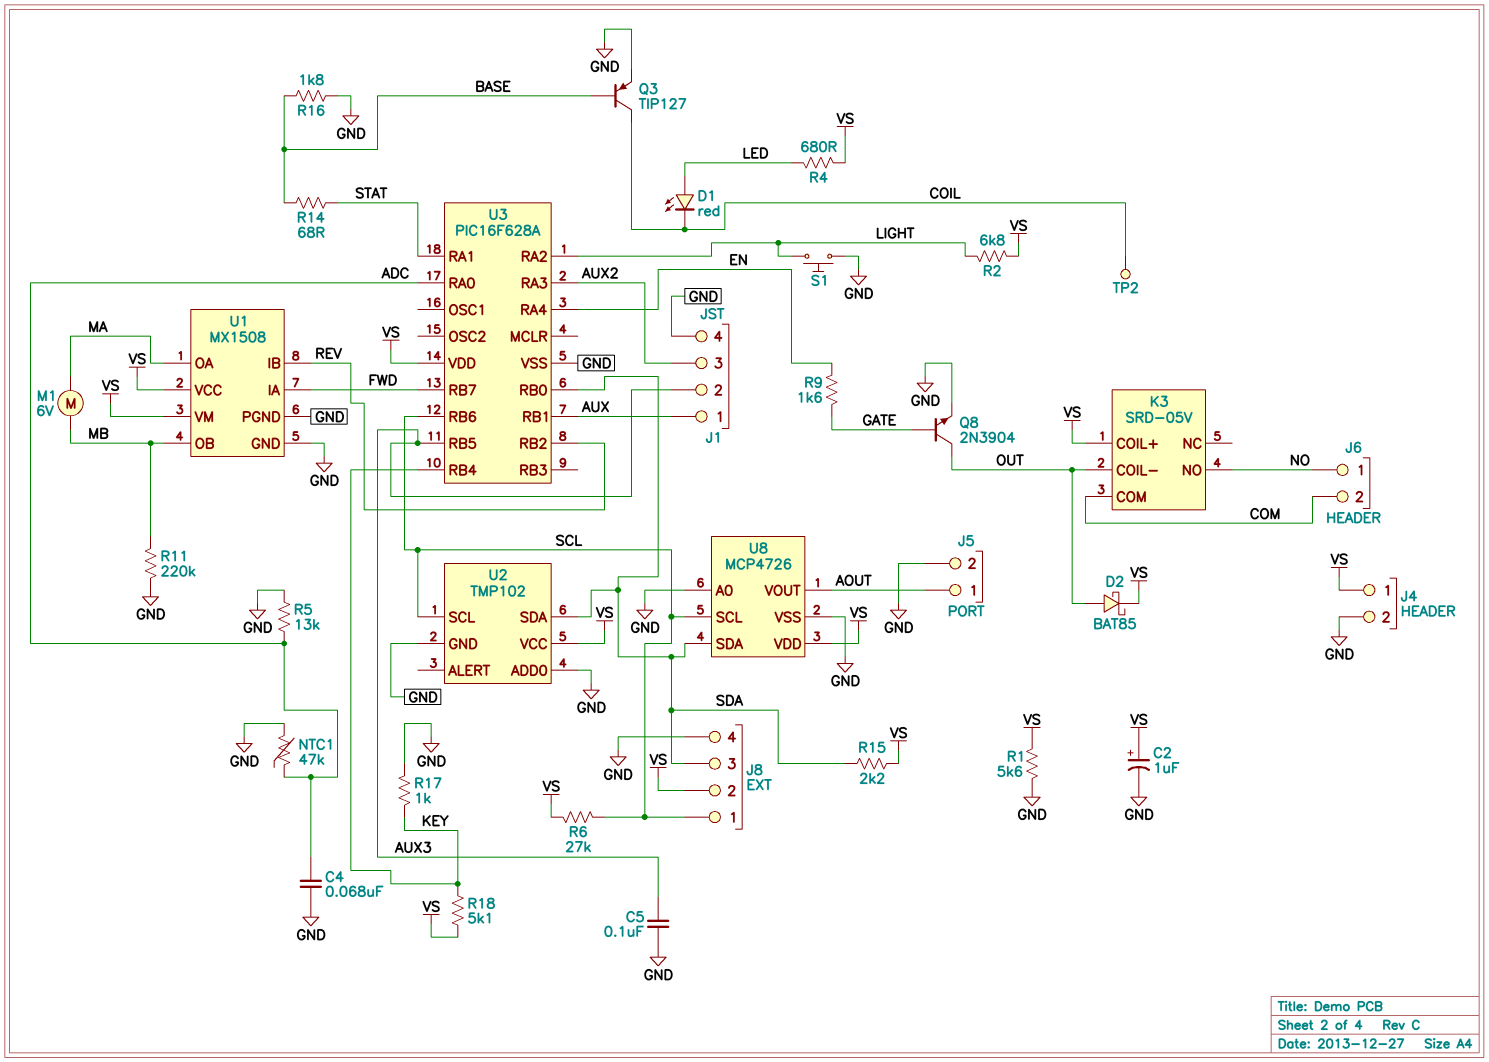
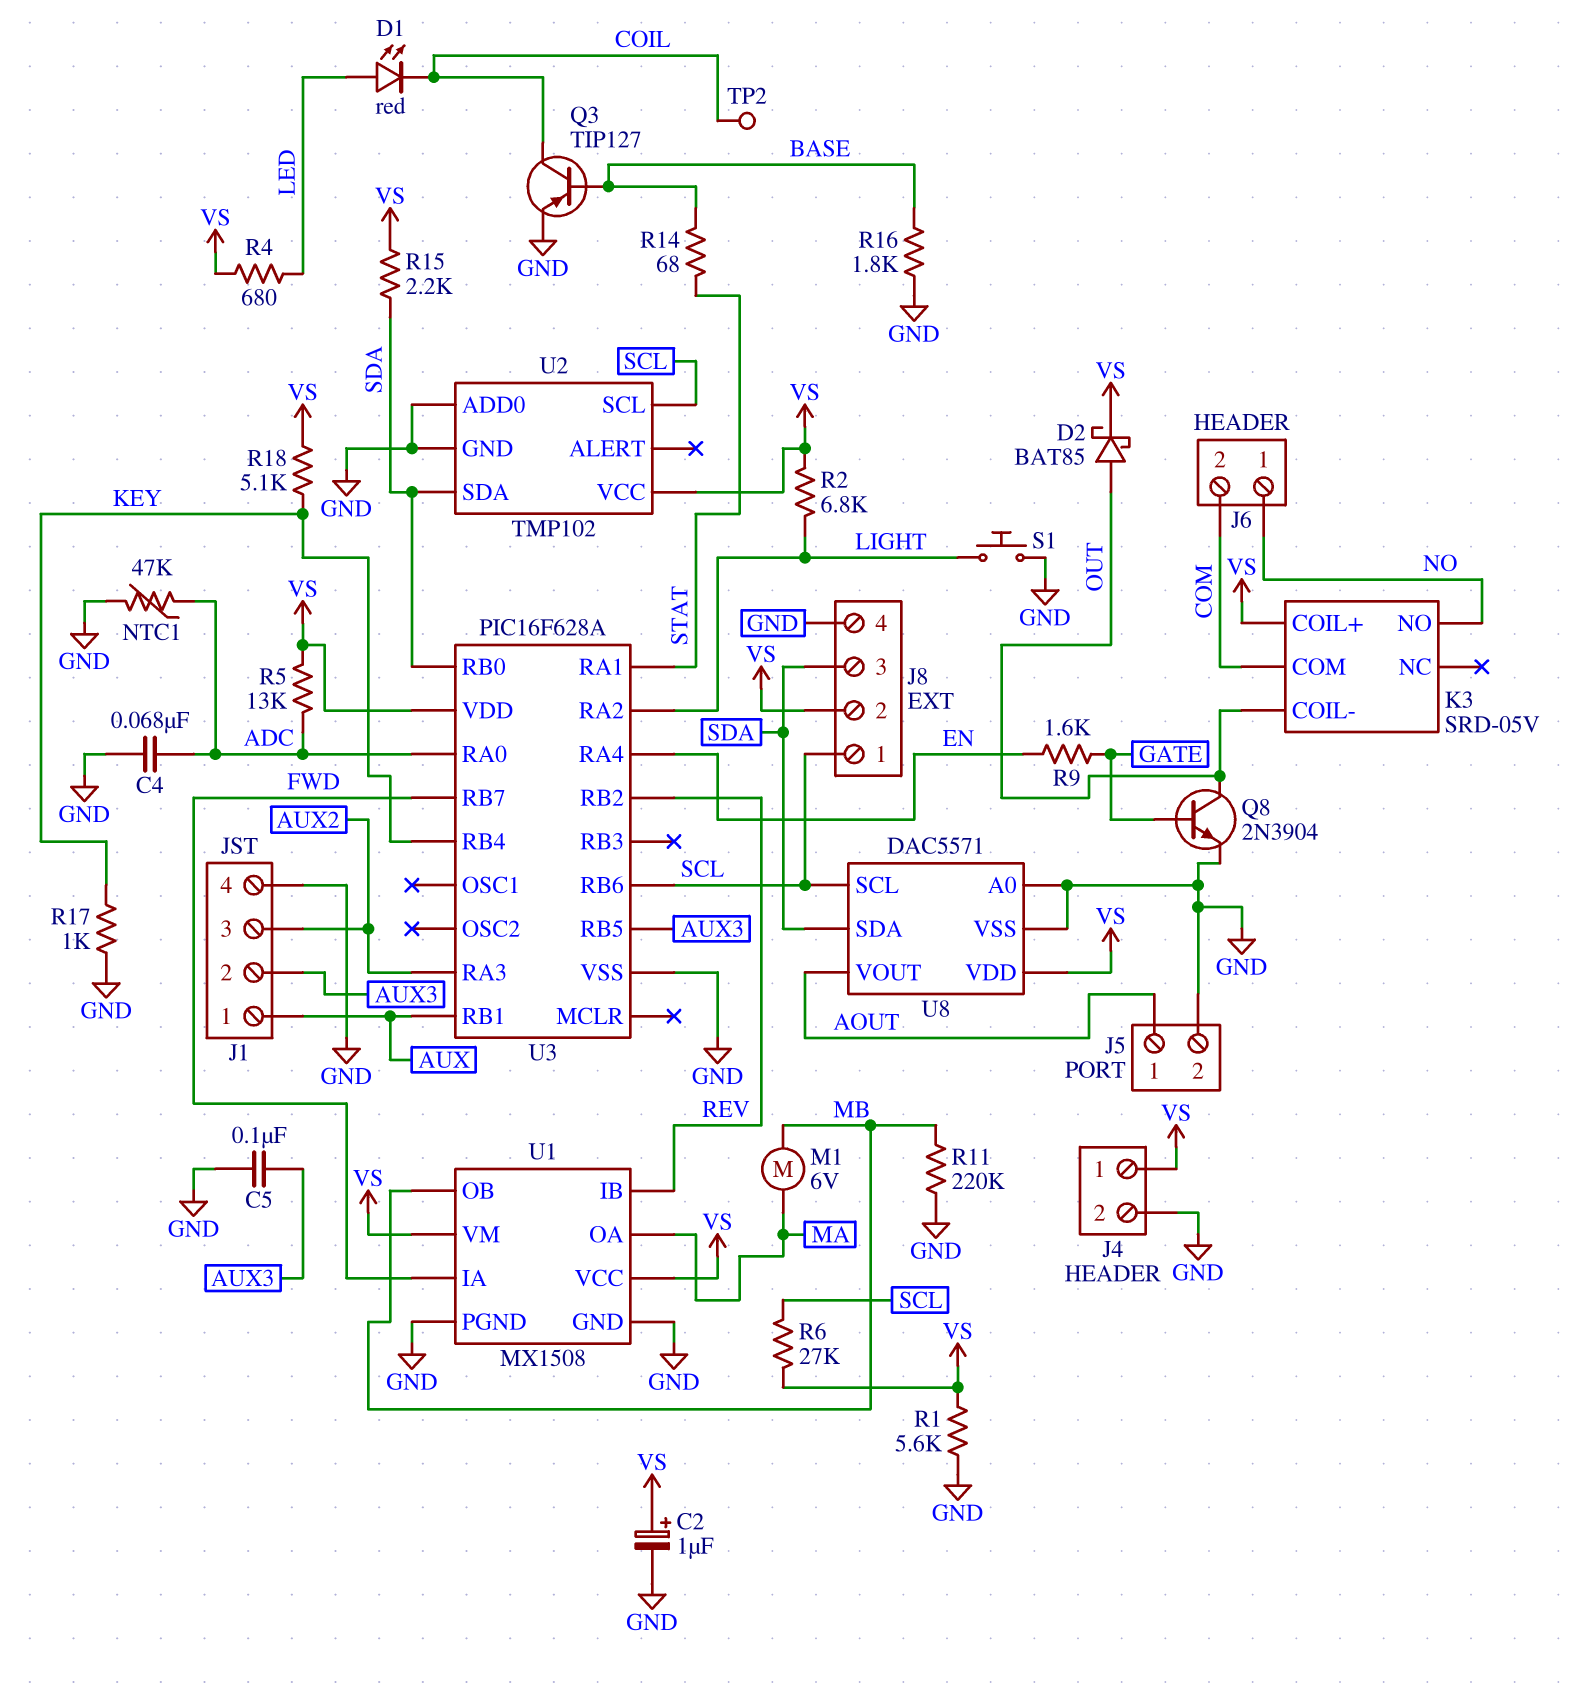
R5: 13k (ADC, GND) -> 13k (ADC, VS)
U8: MCP4726 -> DAC5571

